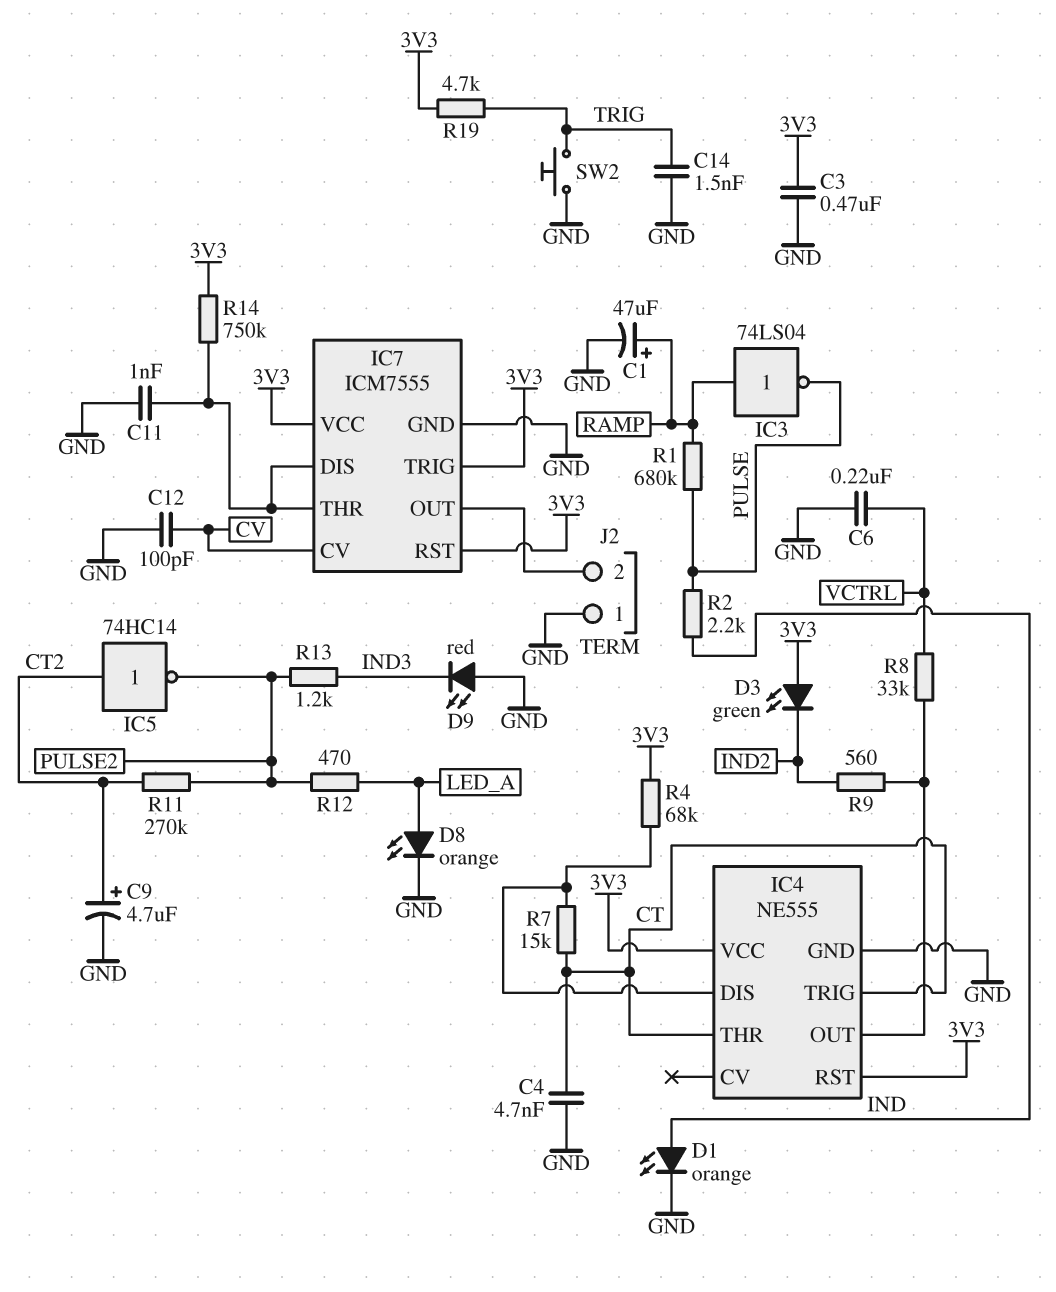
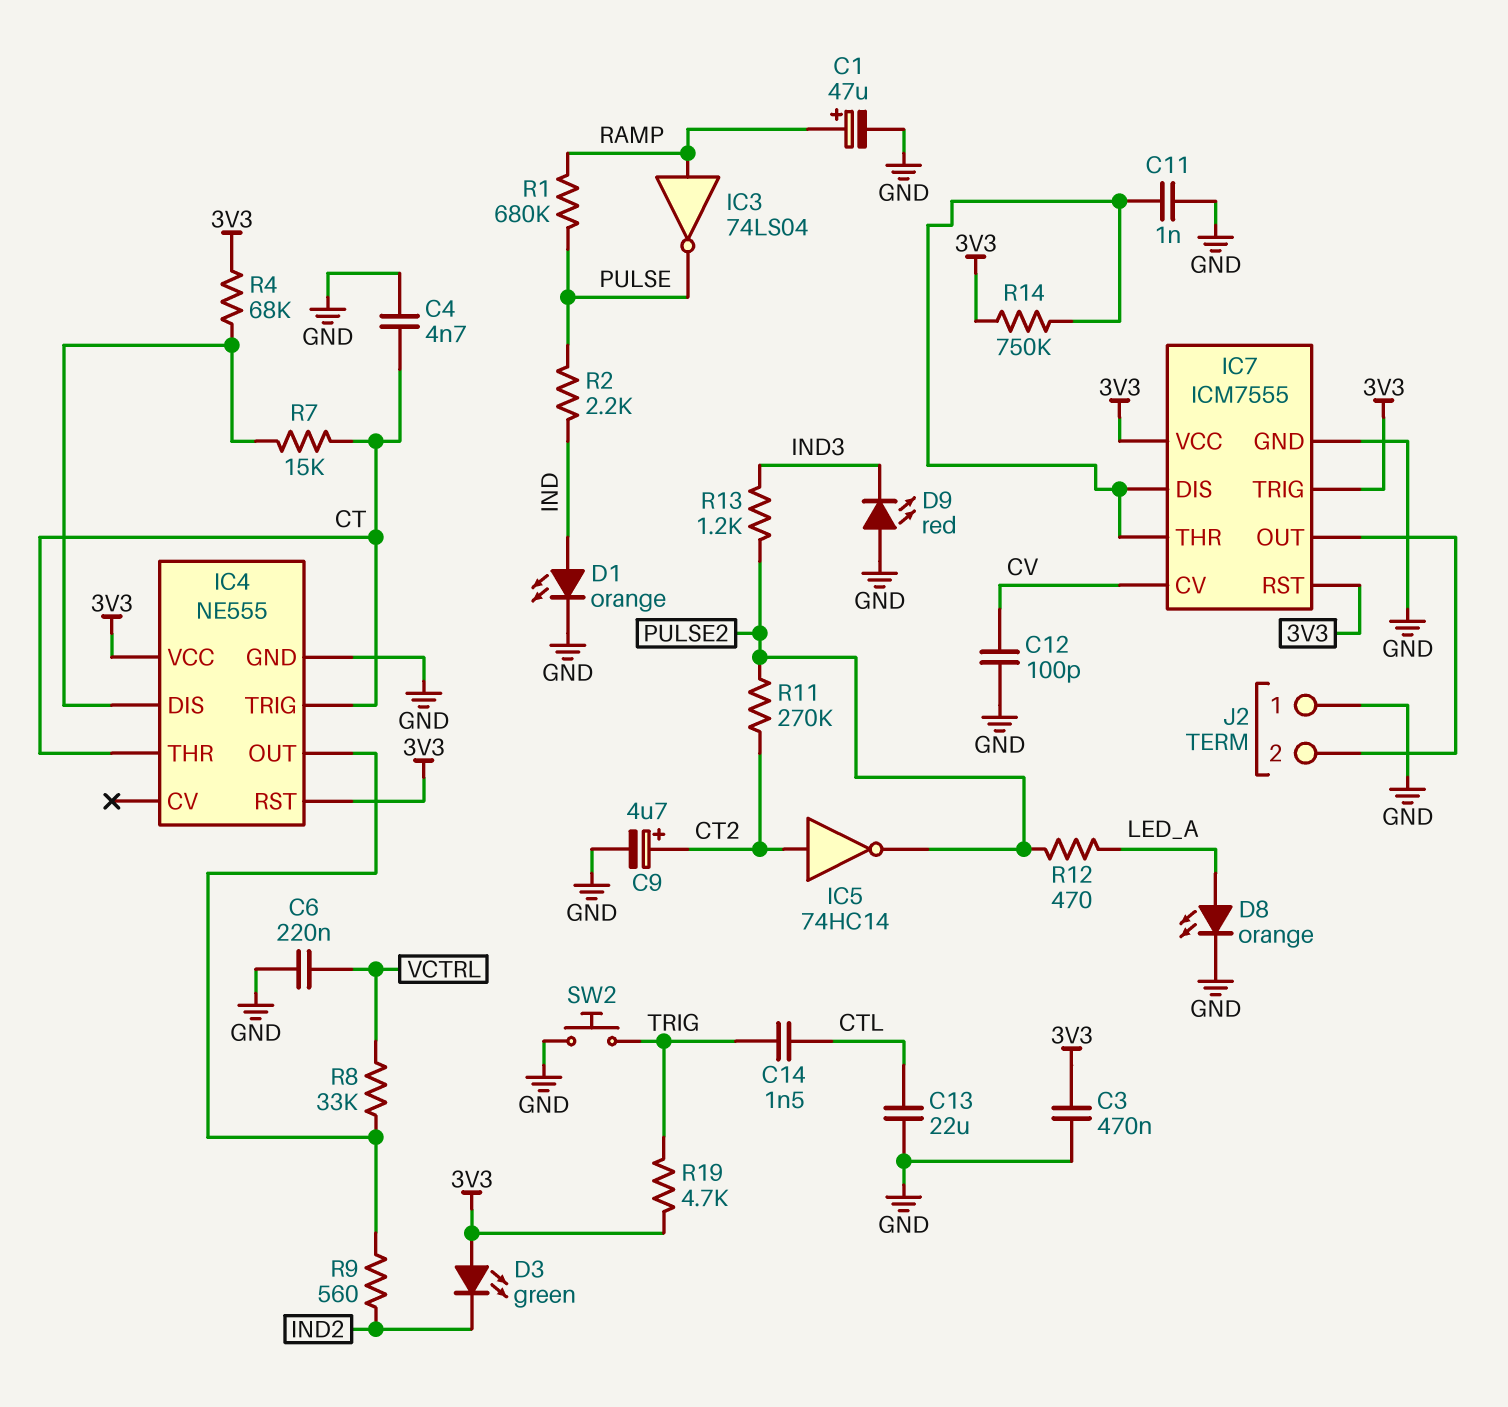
C13: none -> 22uF (CTL, GND)
C14: 1.5nF (GND, TRIG) -> 1.5nF (CTL, TRIG)

